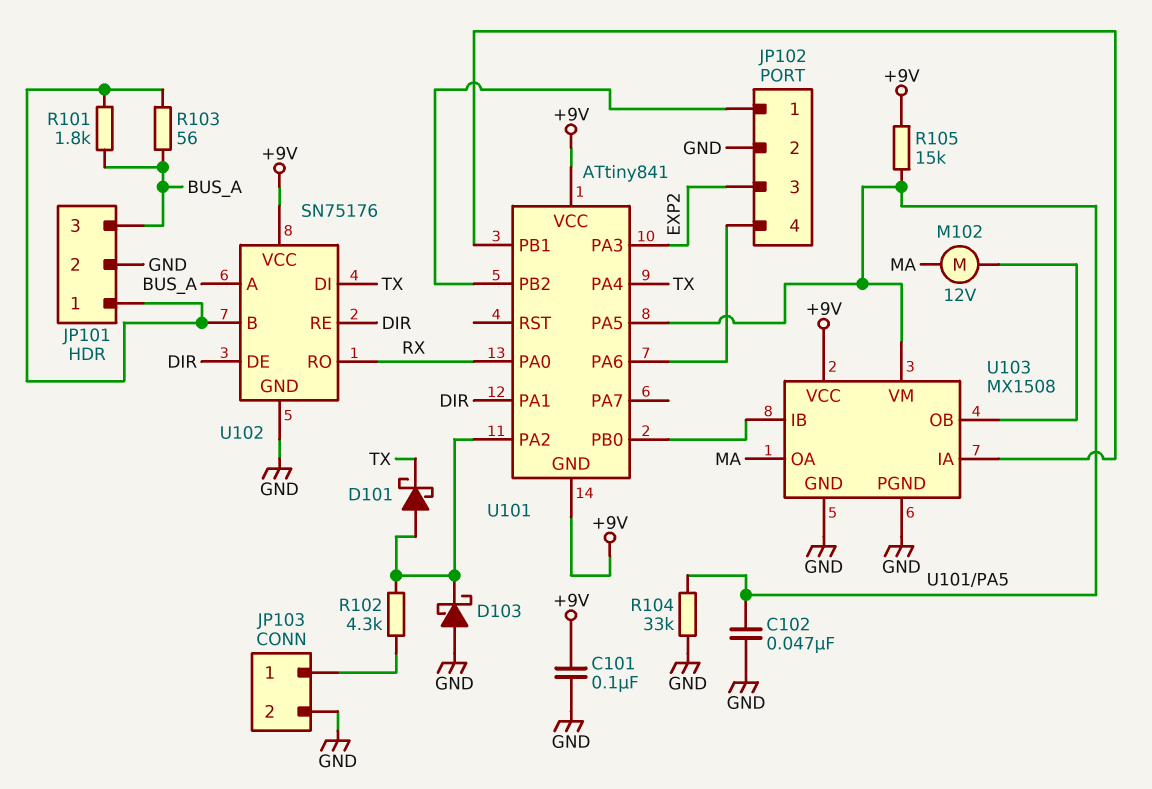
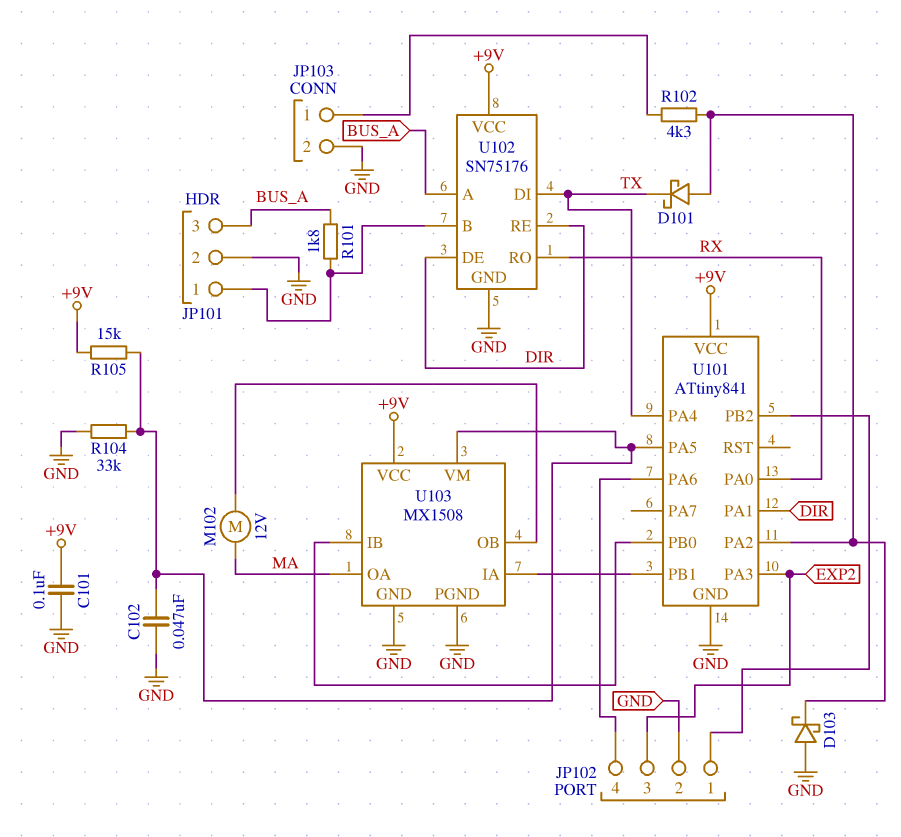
R103: 56 (BUS_A, JP101/1) -> none
U101 pin GND: +9V -> GND

